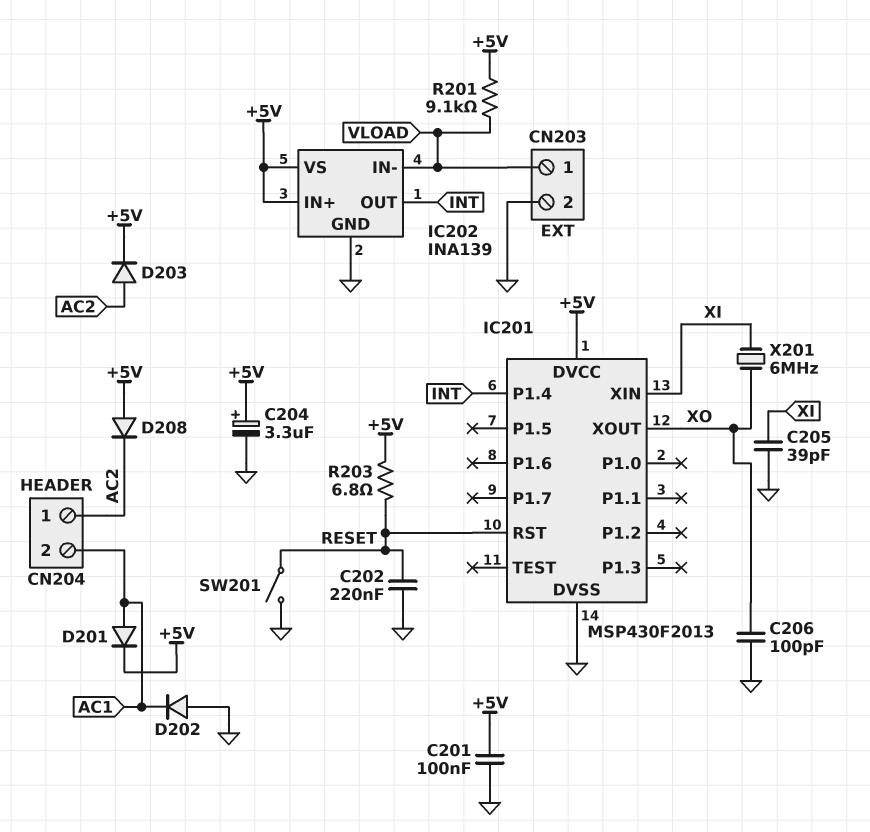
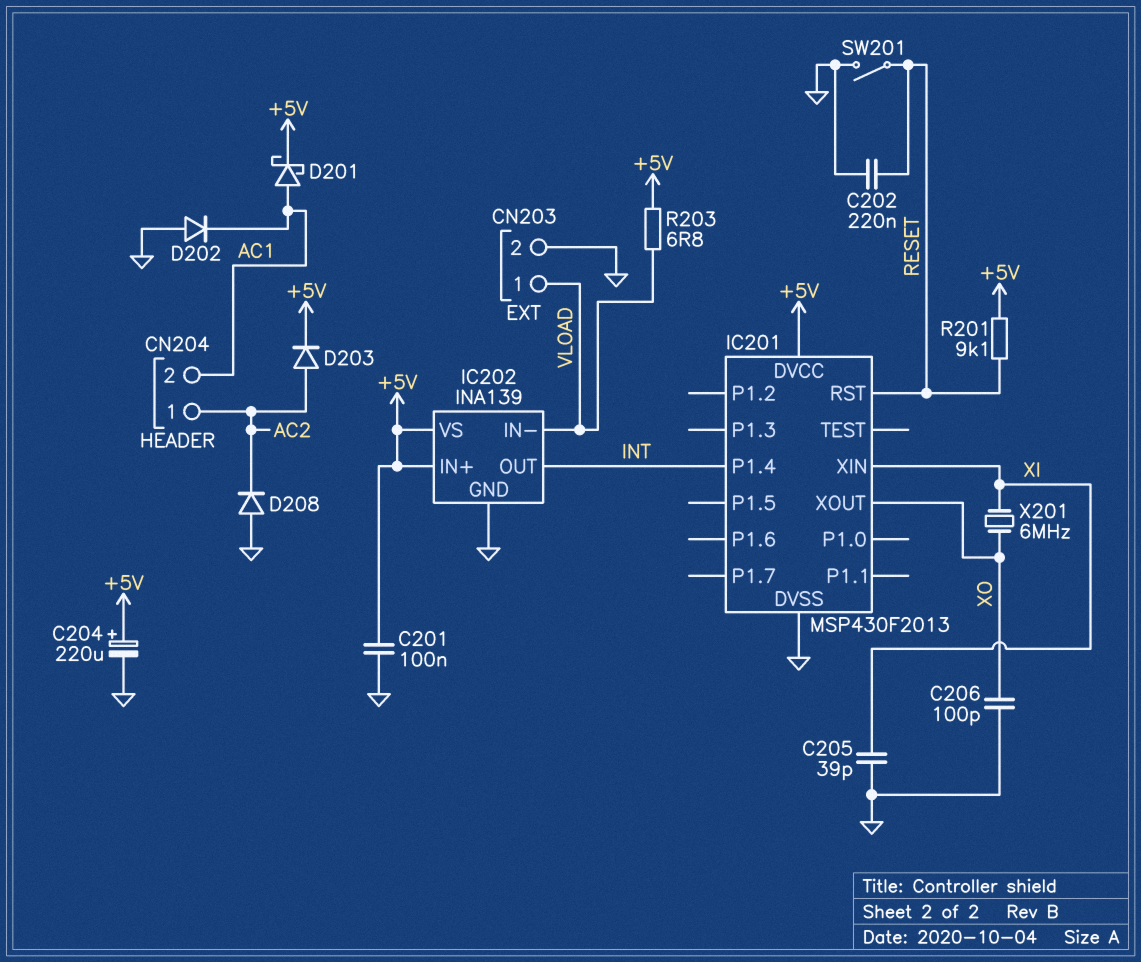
C204: 3.3uF (plus +5V, minus GND) -> 220uF (plus +5V, minus GND)
D201: diode (A AC1, K +5V) -> schottky (A AC1, K +5V)
D208: diode (A +5V, K AC2) -> diode (A GND, K AC2)
R201: 9.1k (+5V, VLOAD) -> 9.1k (+5V, RESET)
R203: 6.8 (+5V, RESET) -> 6.8 (+5V, VLOAD)

